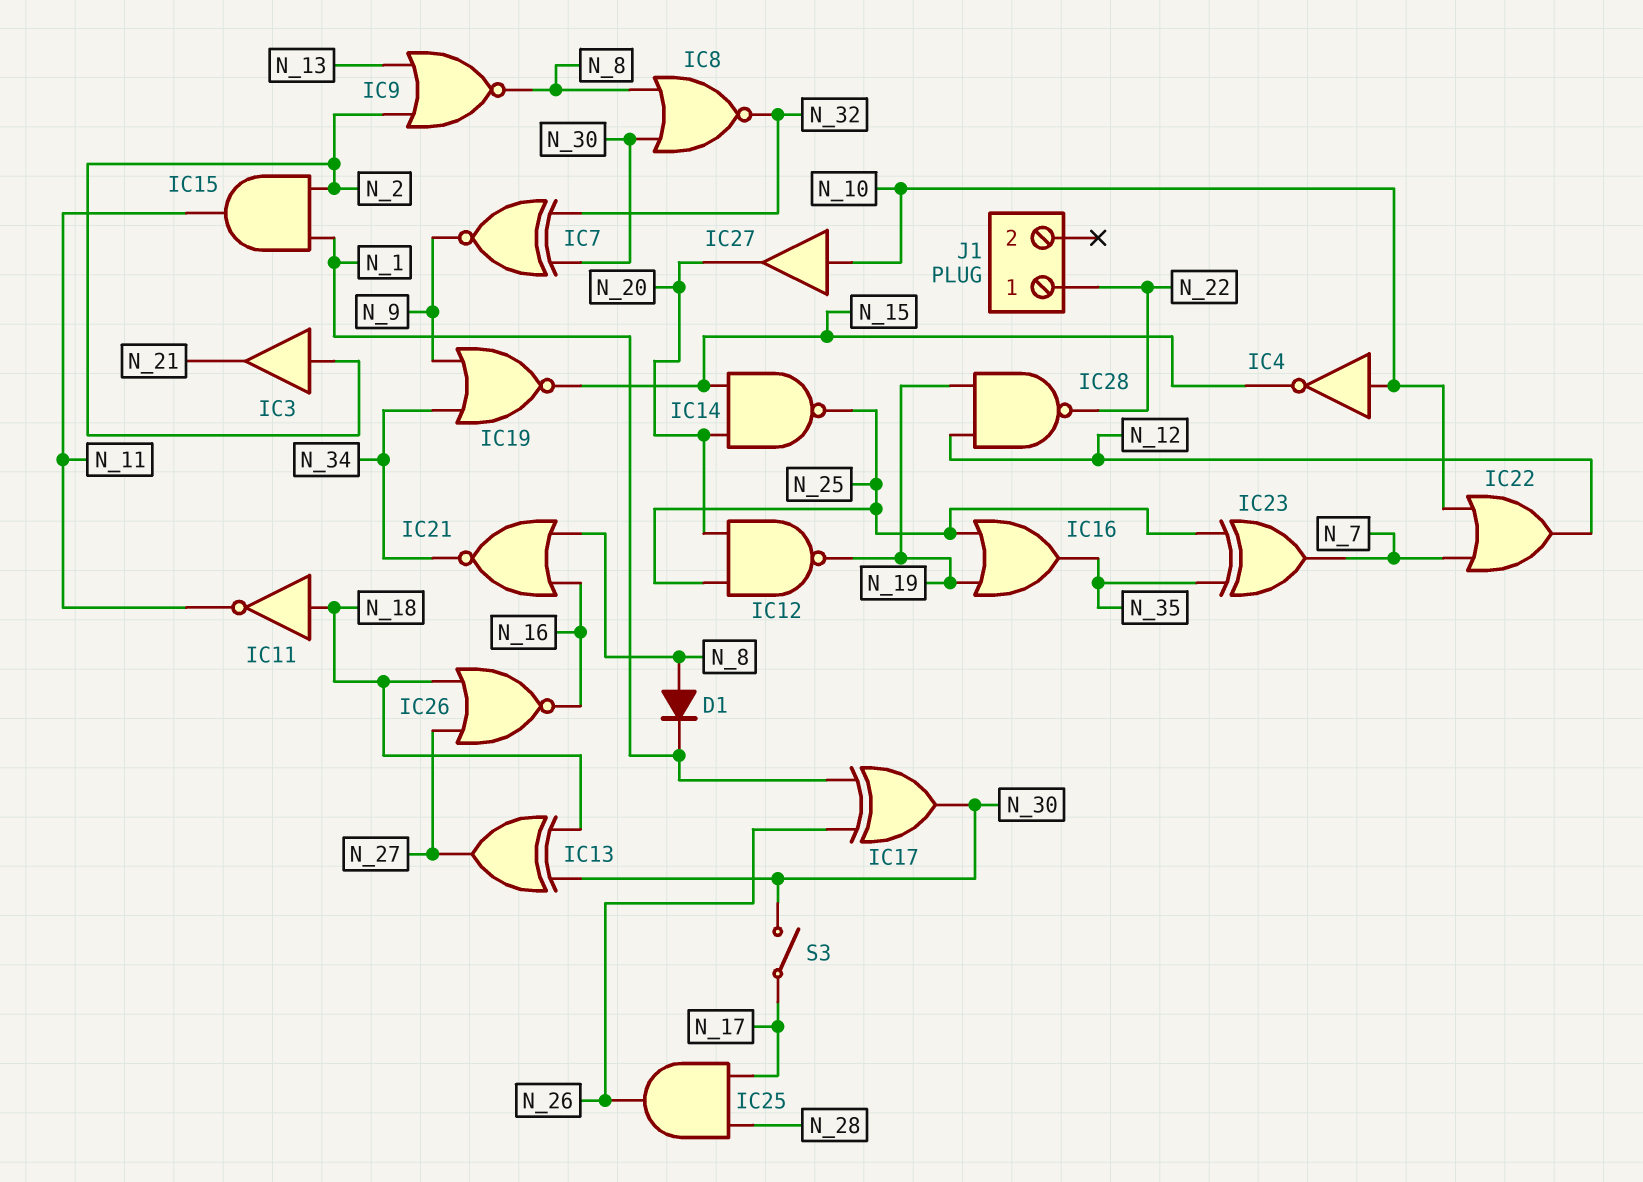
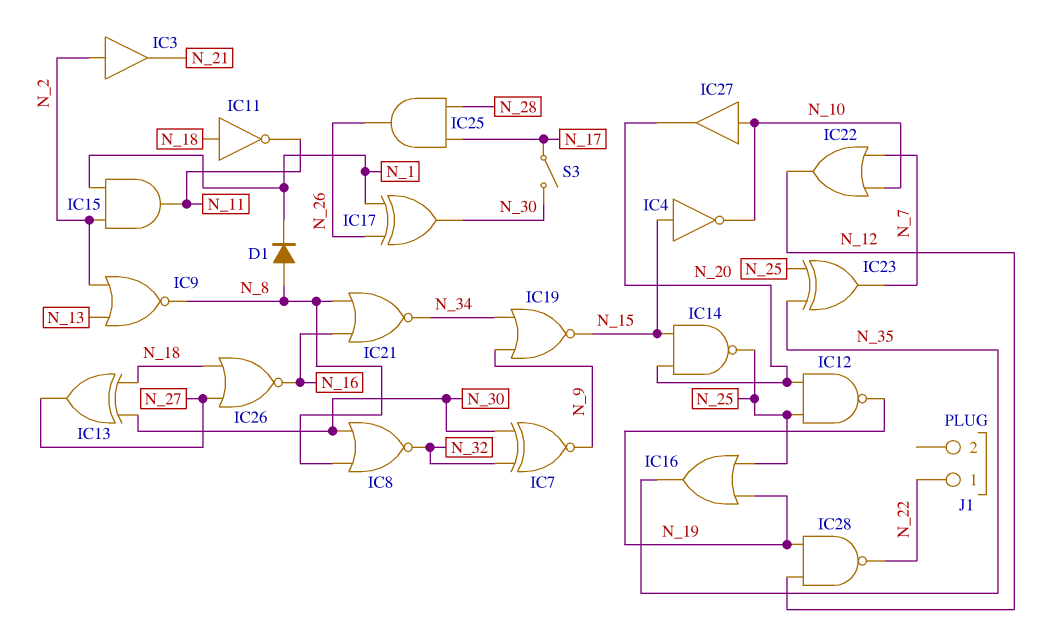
IC4: NOT (in N_10, out N_15) -> NOT (in N_15, out N_10)

